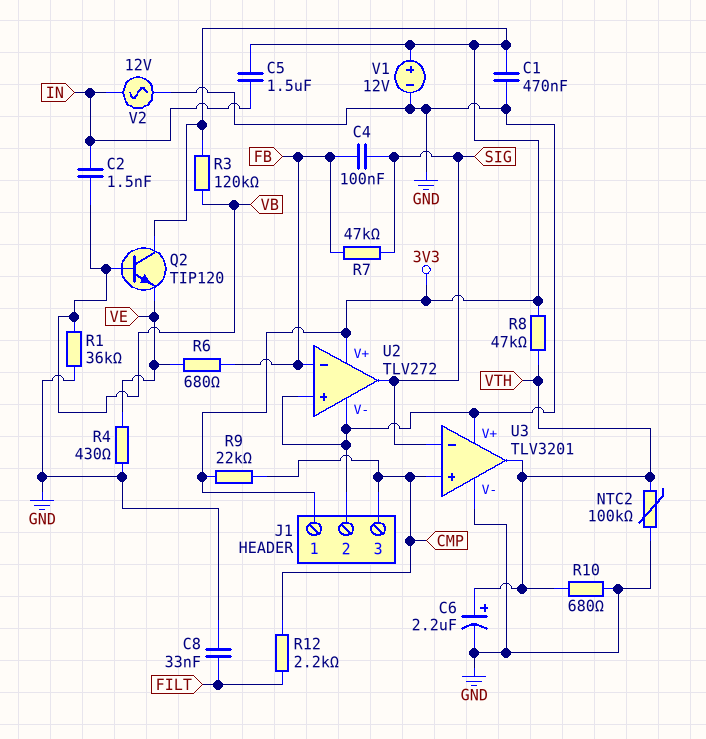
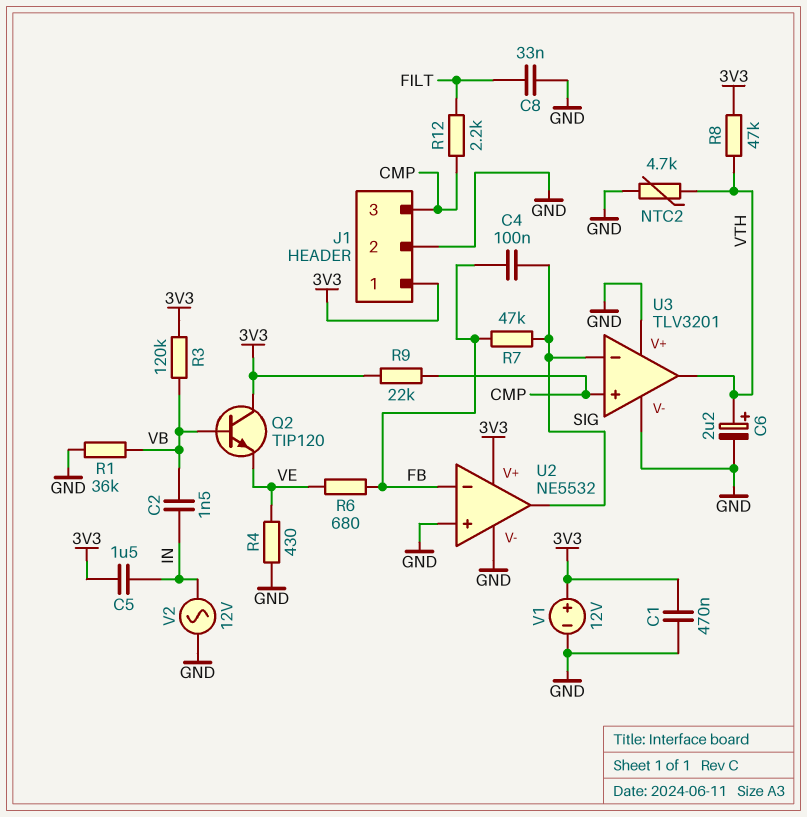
NTC2: 100k (GND, VTH) -> 4.7k (GND, VTH)
R10: 680 (GND, VTH) -> none
U2: TLV272 -> NE5532

